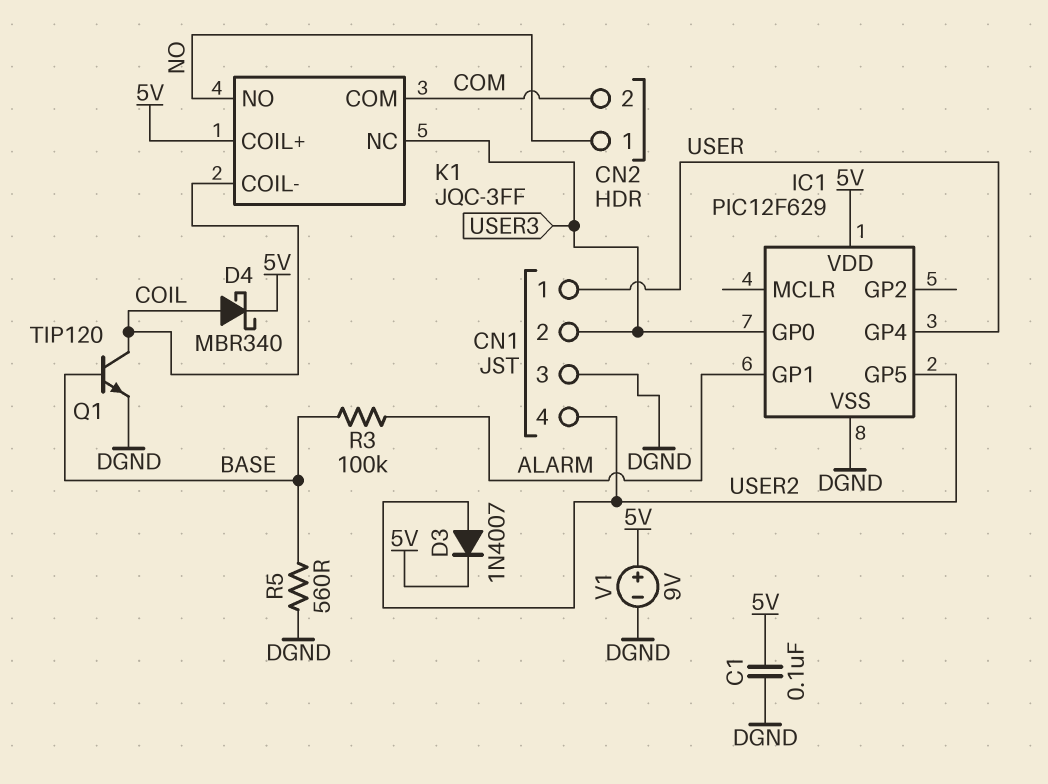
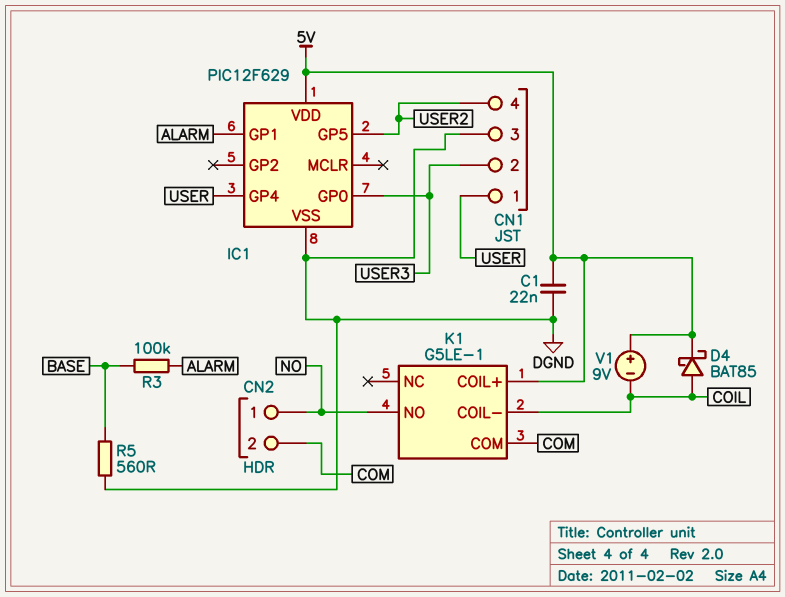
C1: 100nF (5V, DGND) -> 22nF (5V, DGND)
D3: diode 1N4007 (A USER2, K 5V) -> none
D4: schottky MBR340 (A COIL, K 5V) -> schottky BAT85 (A COIL, K 5V)
K1: JQC-3FF -> G5LE-1
K1 pin NC: USER3 -> none
Q1: NPN TIP120 (B BASE, C COIL, E DGND) -> none
V1: 9V (plus 5V, minus DGND) -> 9V (plus 5V, minus COIL)

